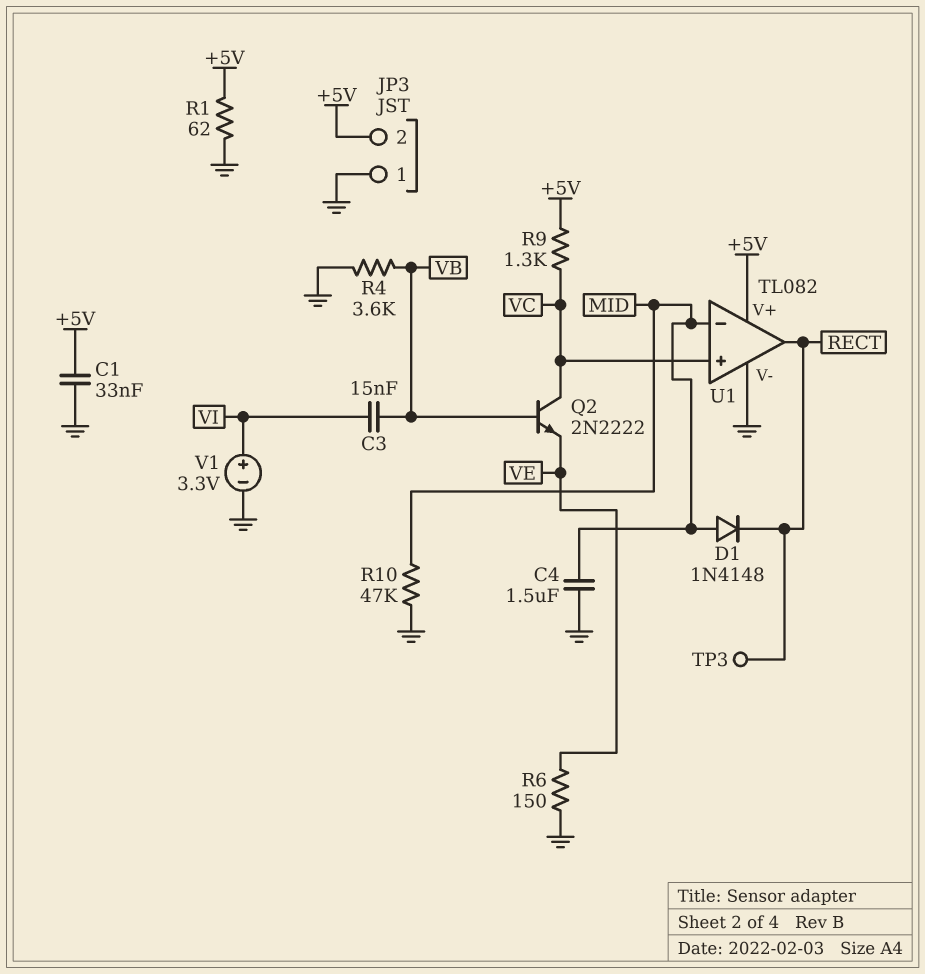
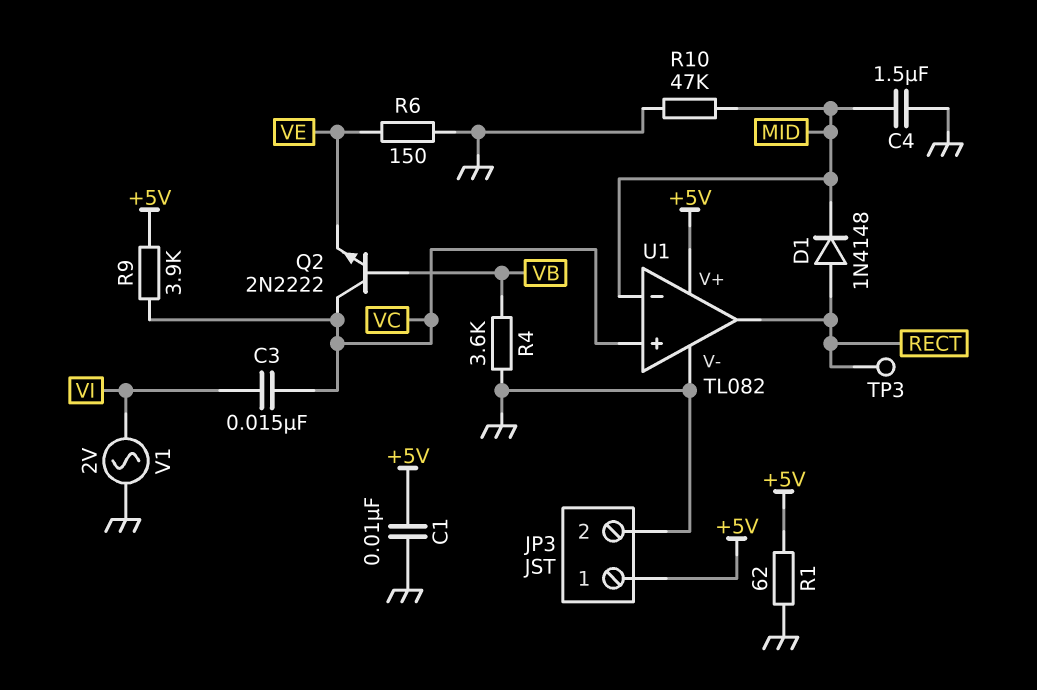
C1: 33nF (+5V, GND) -> 10nF (+5V, GND)
C3: 15nF (VB, VI) -> 15nF (VC, VI)
D1: diode 1N4148 (A MID, K RECT) -> diode 1N4148 (A RECT, K MID)
JP3 pin 1: GND -> +5V
JP3 pin 2: +5V -> GND
R9: 1.3k (+5V, VC) -> 3.9k (+5V, VC)
V1: 3.3V (plus VI, minus GND) -> AC 2V (GND, VI)

